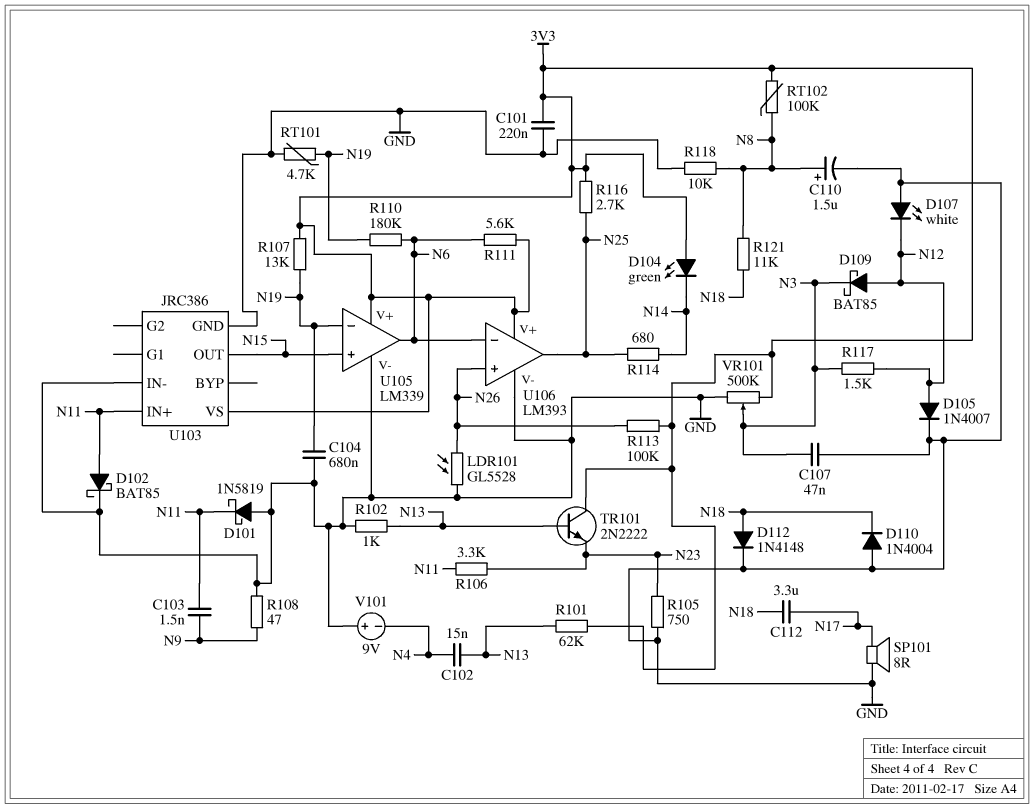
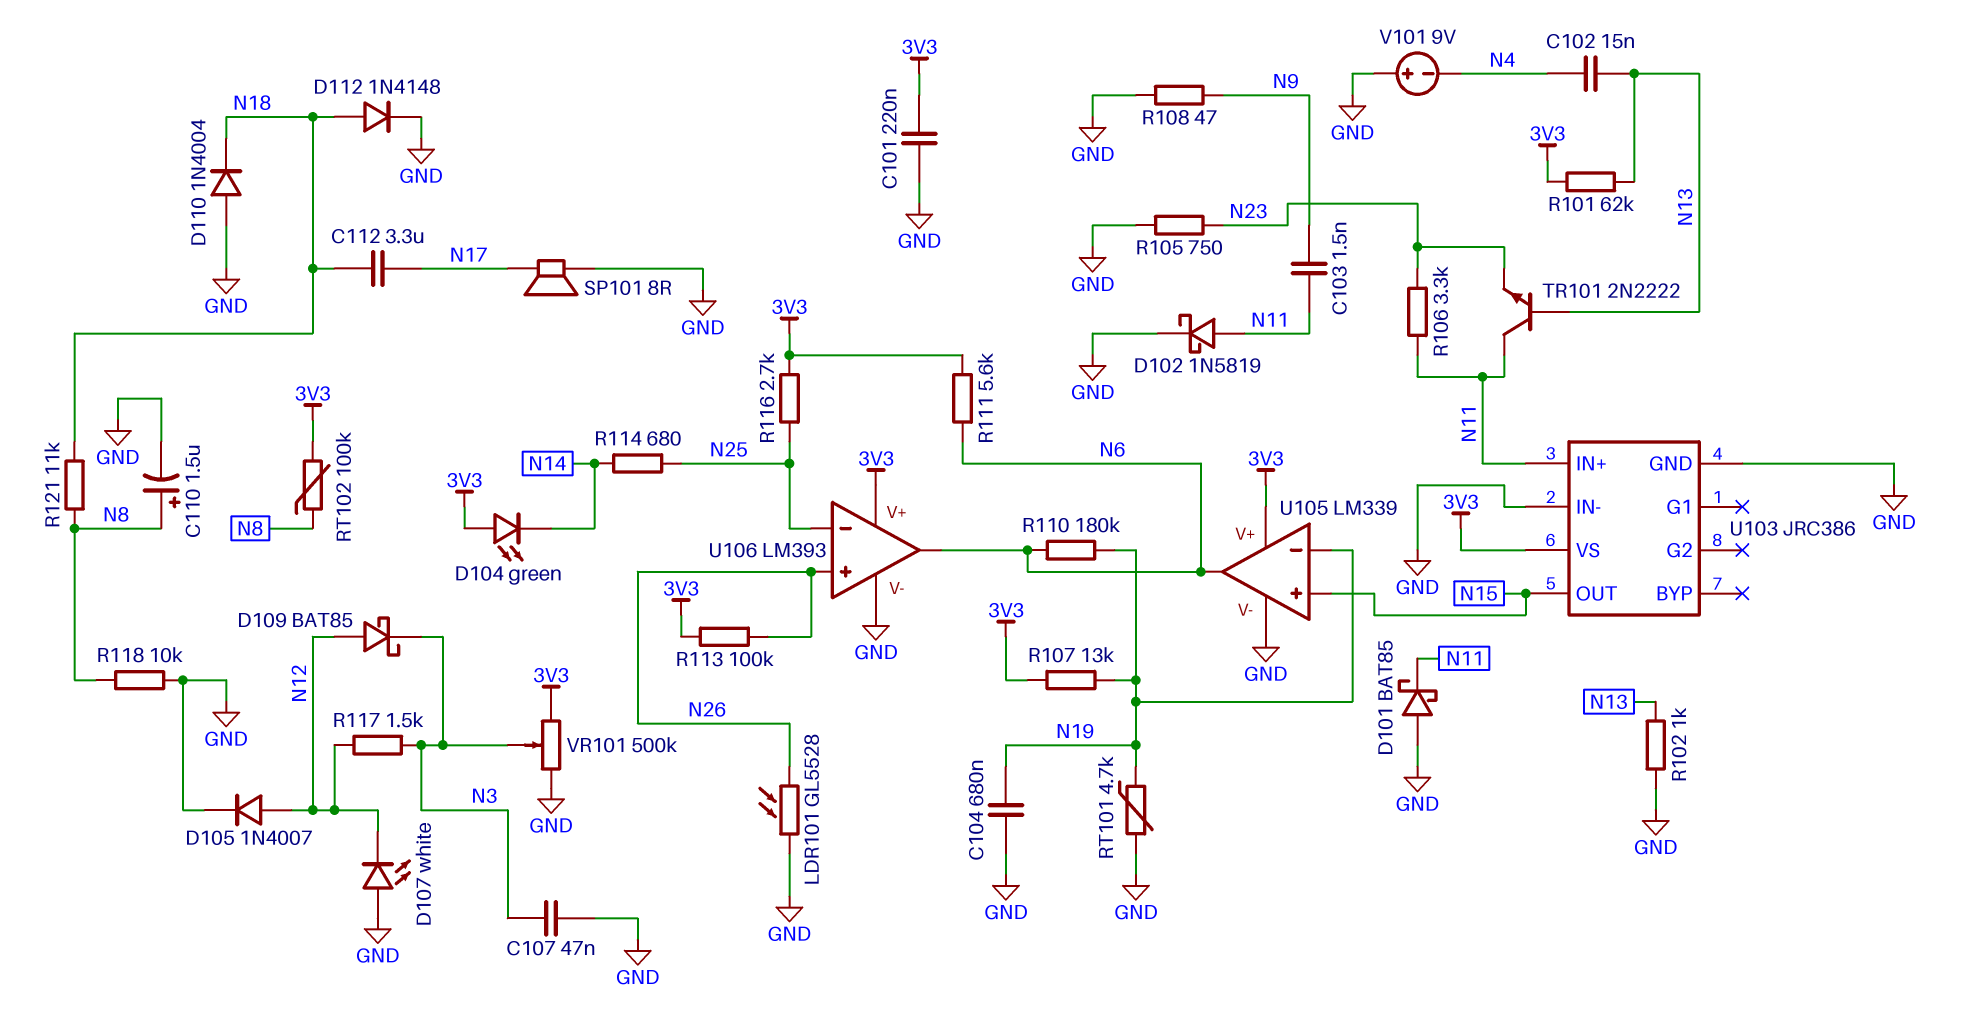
D101: schottky 1N5819 (A GND, K N11) -> schottky BAT85 (A GND, K N11)
D102: schottky BAT85 (A N11, K GND) -> schottky 1N5819 (A N11, K GND)
TR101: NPN 2N2222 (B N13, C 3V3, E N23) -> NPN 2N2222 (B N13, C N11, E N23)
U106 pin in-: N6 -> N25
U106 pin out: N25 -> N6

